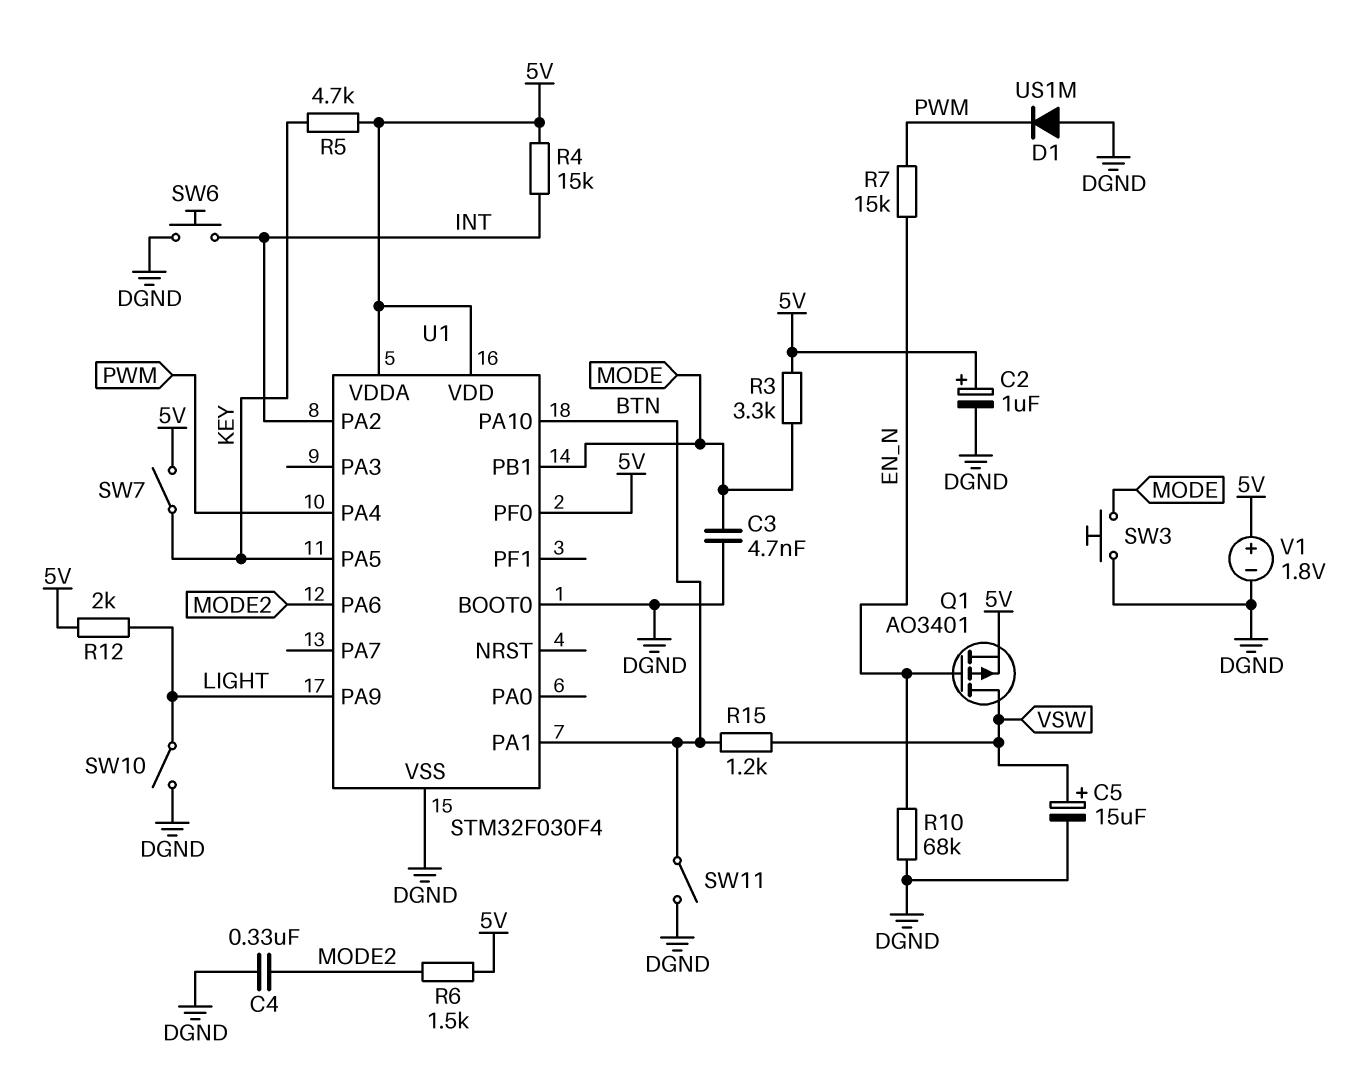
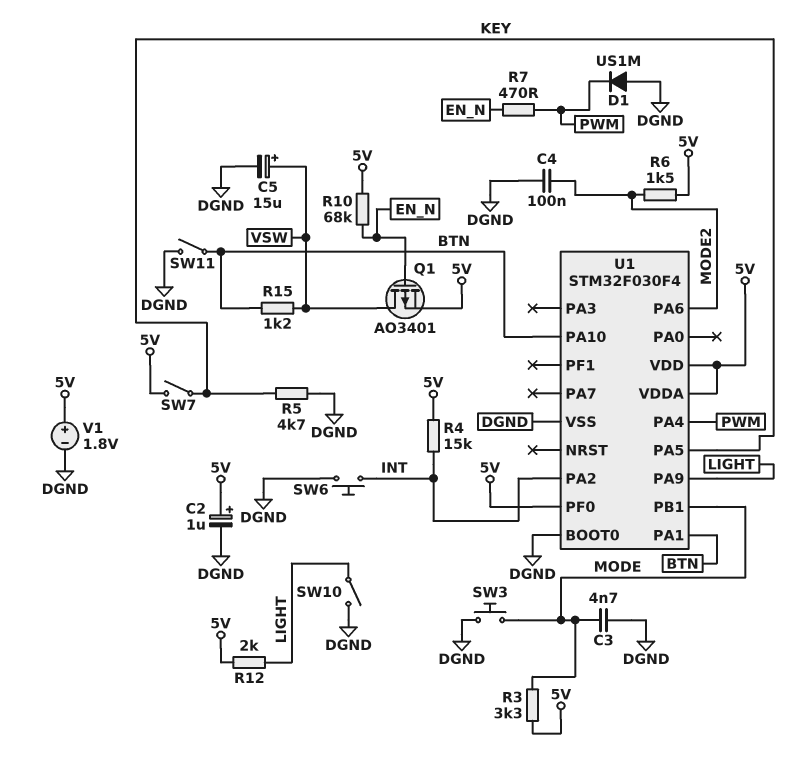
C4: 330nF (DGND, MODE2) -> 100nF (DGND, MODE2)
R5: 4.7k (5V, KEY) -> 4.7k (DGND, KEY)
R7: 15k (EN_N, PWM) -> 470 (EN_N, PWM)
R10: 68k (DGND, EN_N) -> 68k (5V, EN_N)

